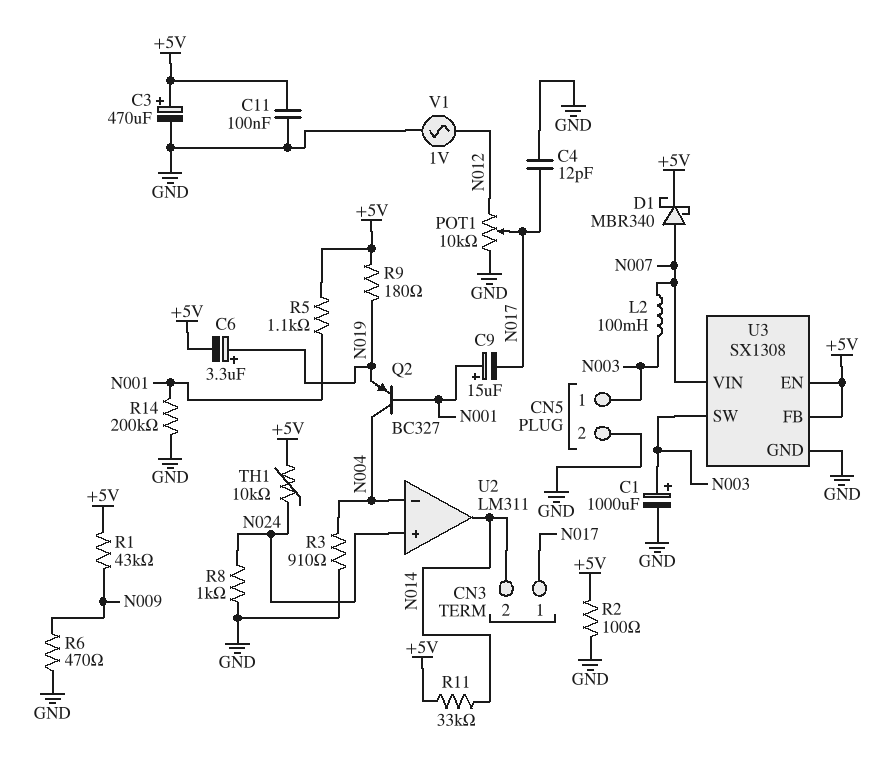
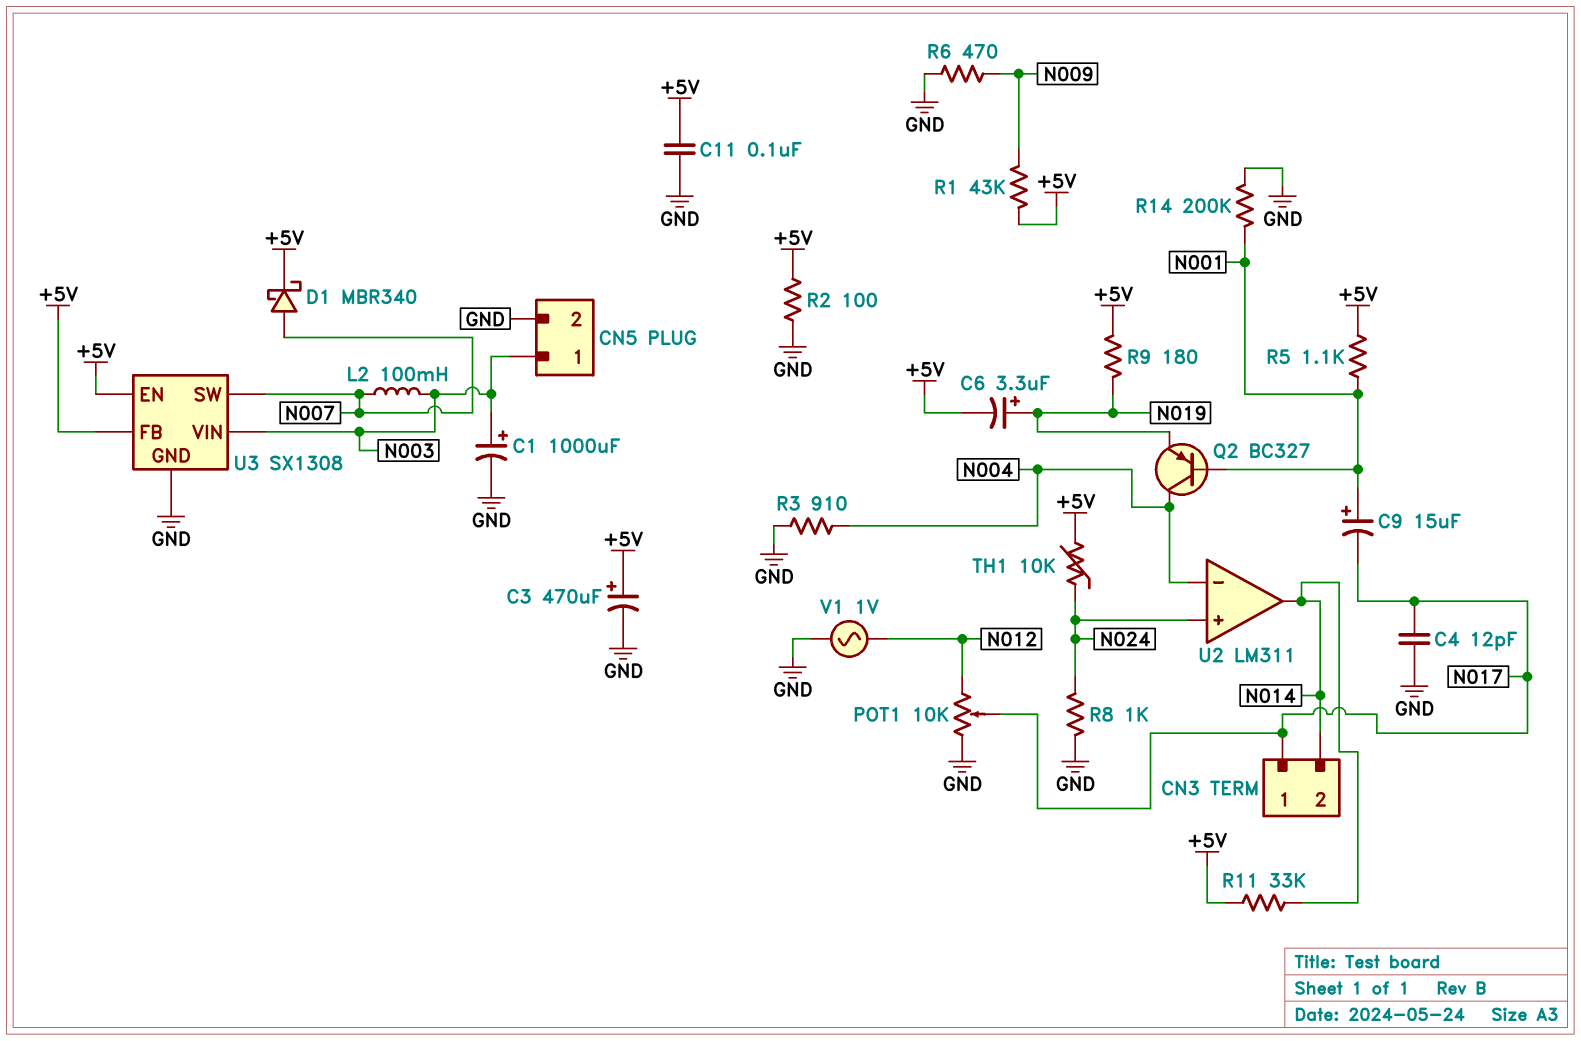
U3 pin SW: N003 -> N007
U3 pin VIN: N007 -> N003

